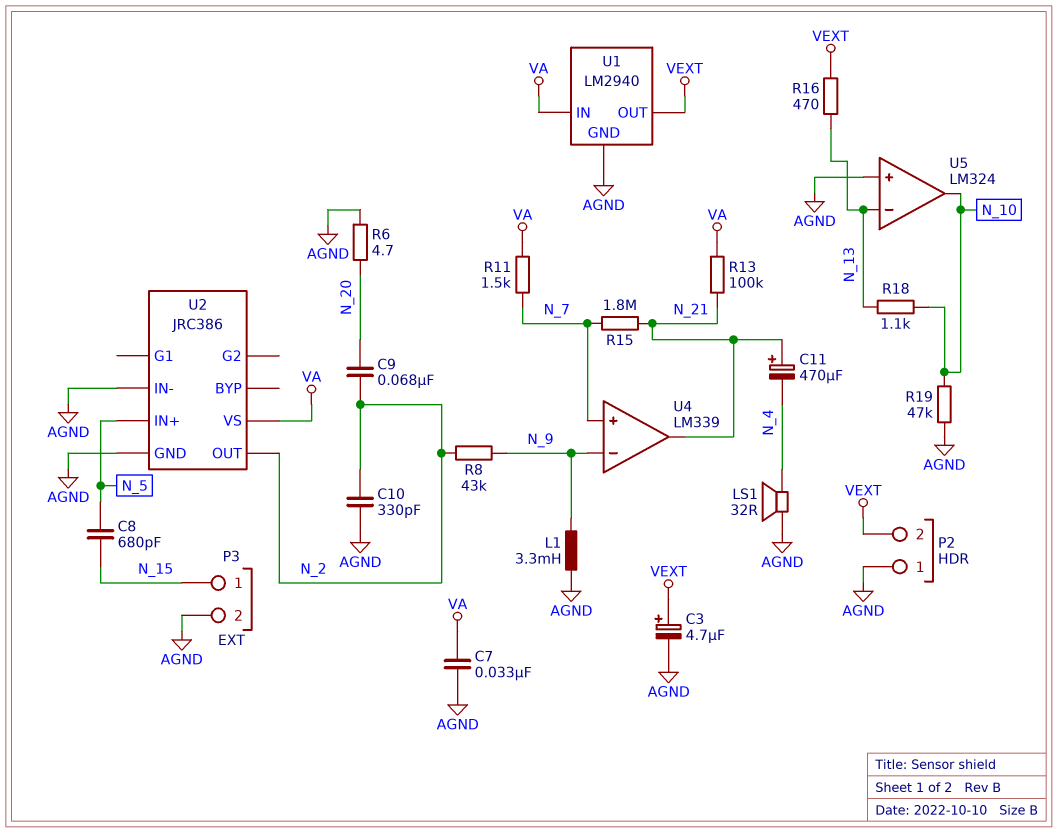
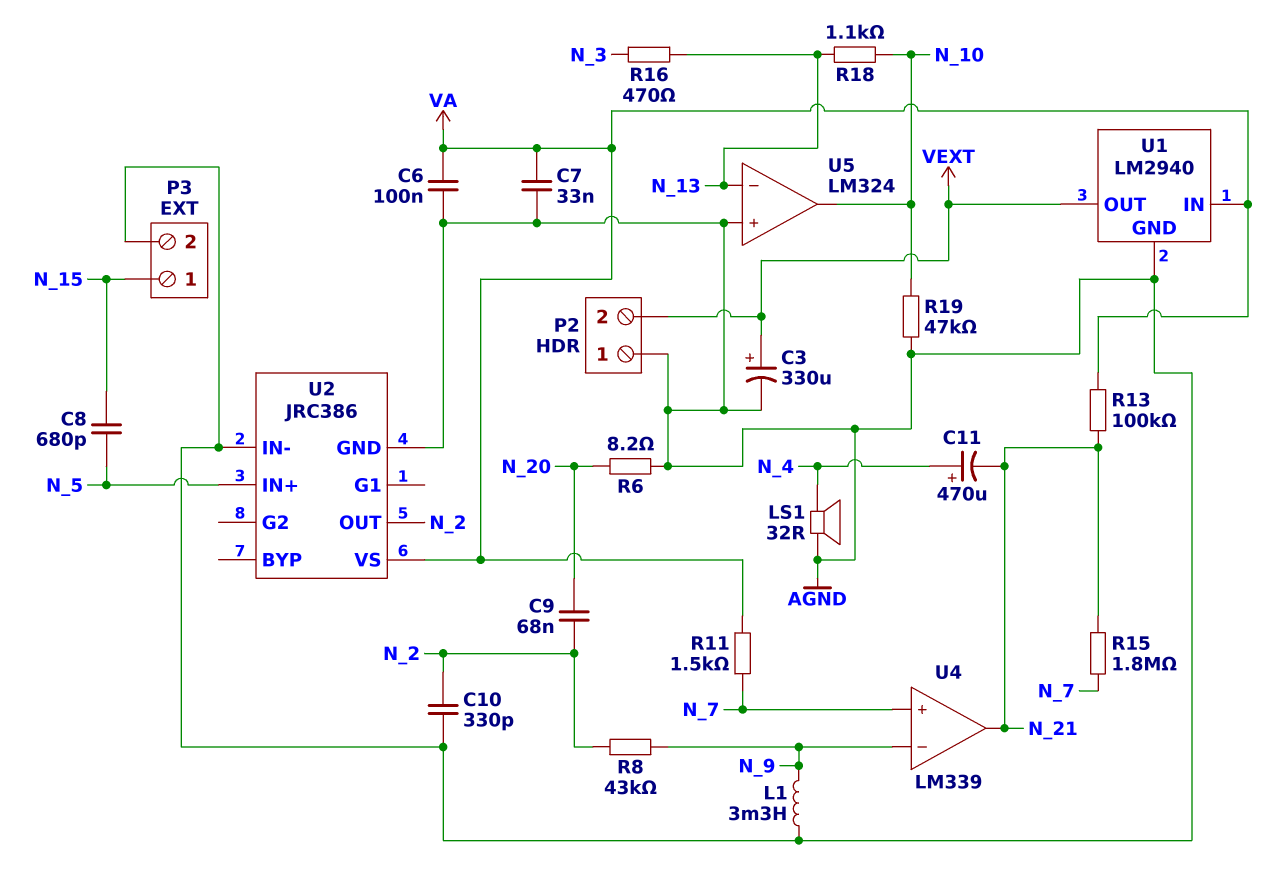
C3: 4.7uF (plus VEXT, minus AGND) -> 330uF (plus VEXT, minus AGND)
C6: none -> 100nF (AGND, VA)
C11: 470uF (plus N_21, minus N_4) -> 470uF (plus N_4, minus N_21)
R6: 4.7 (AGND, N_20) -> 8.2 (AGND, N_20)
R16: 470 (N_13, VEXT) -> 470 (N_3, N_13)

